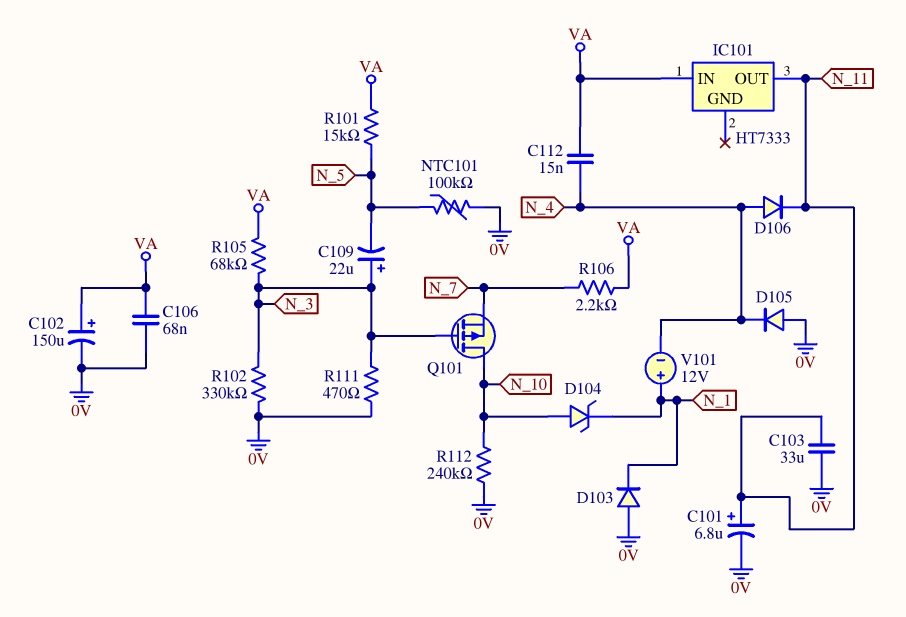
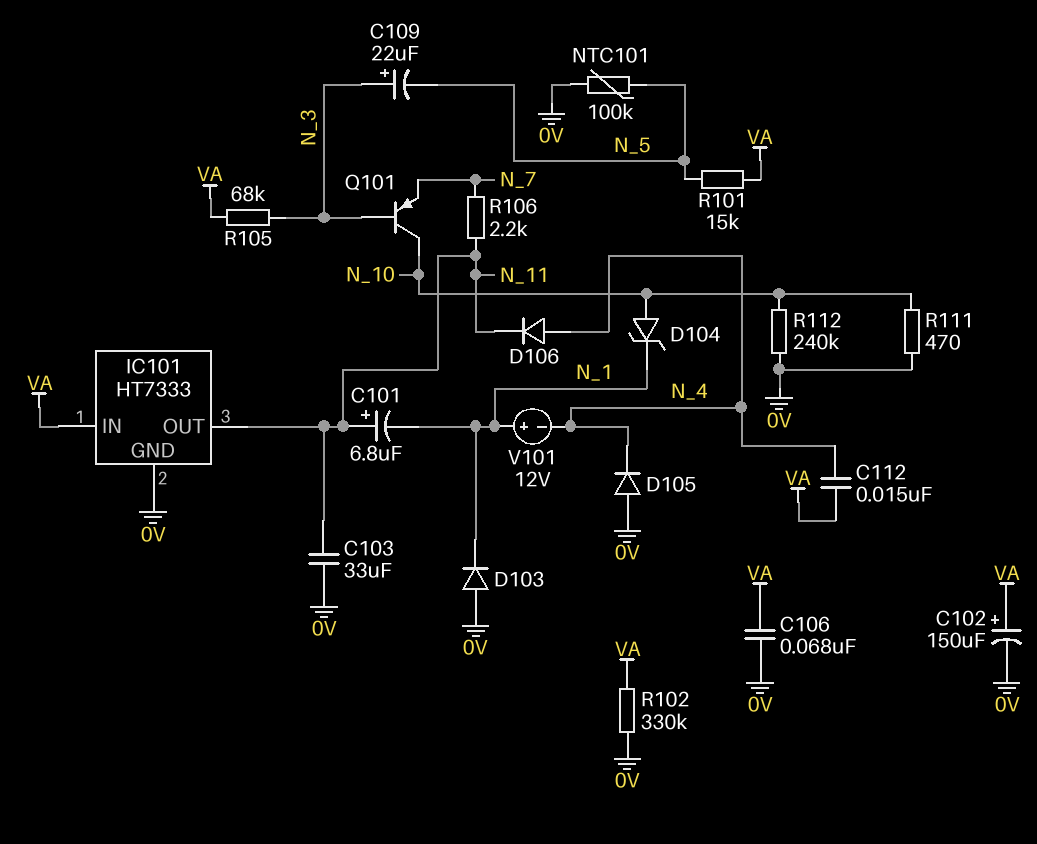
C101: 6.8uF (plus N_11, minus 0V) -> 6.8uF (plus N_11, minus N_1)
IC101 pin GND: none -> 0V
Q101: PMOS (G N_3, D N_10, S N_7) -> PNP (B N_3, C N_10, E N_7)
R102: 330k (0V, N_3) -> 330k (0V, VA)
R106: 2.2k (N_7, VA) -> 2.2k (N_7, N_11)
R111: 470 (0V, N_3) -> 470 (0V, N_10)

